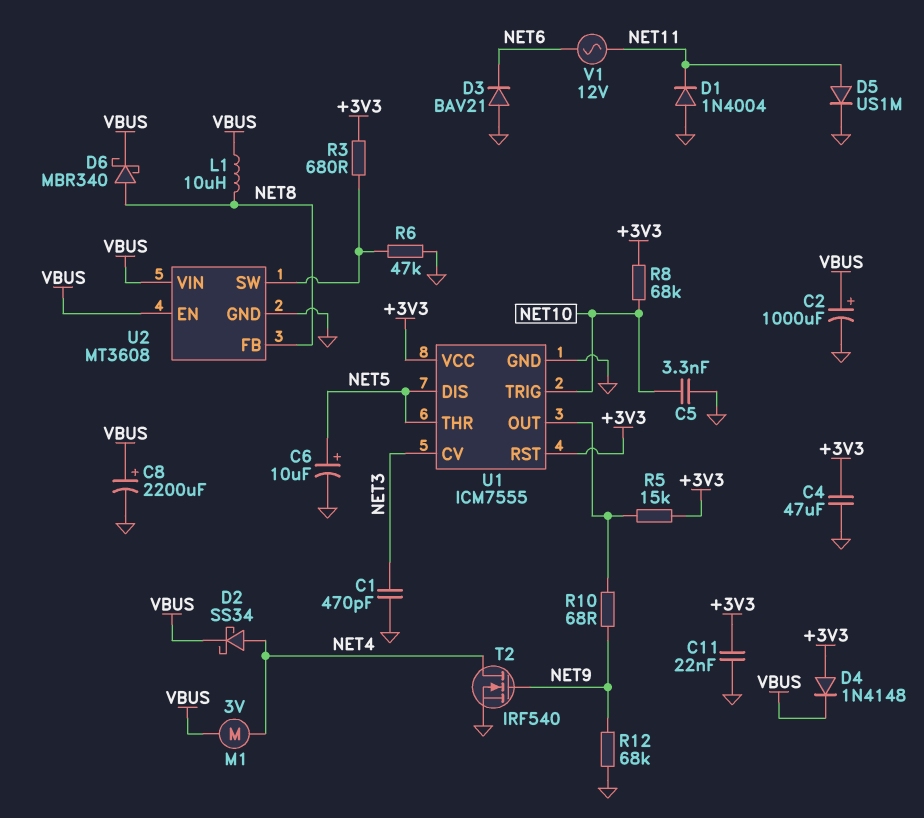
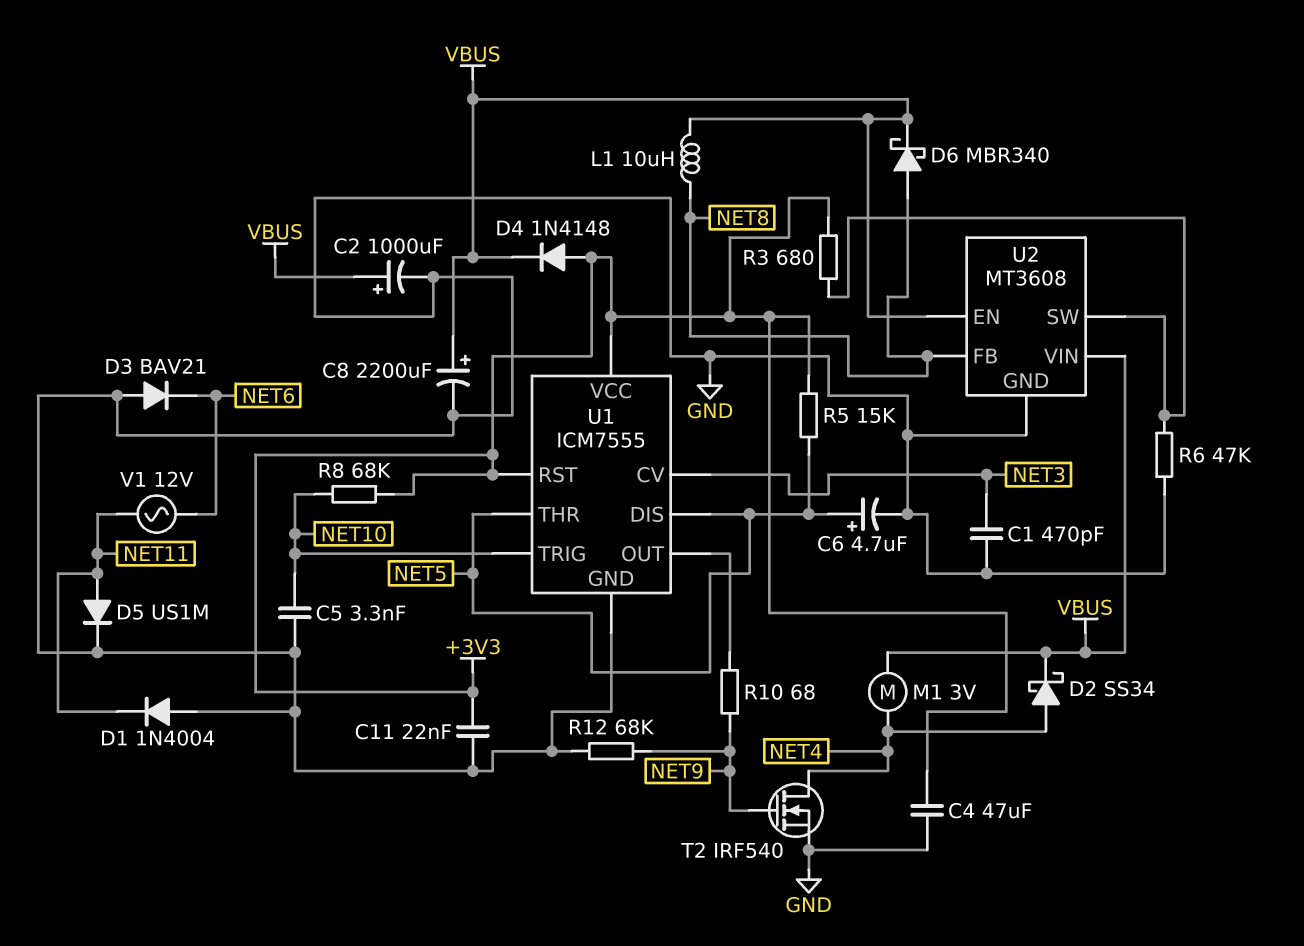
C6: 10uF (plus NET5, minus GND) -> 4.7uF (plus NET5, minus GND)
R5: 15k (+3V3, U1/OUT) -> 15k (+3V3, NET5)

